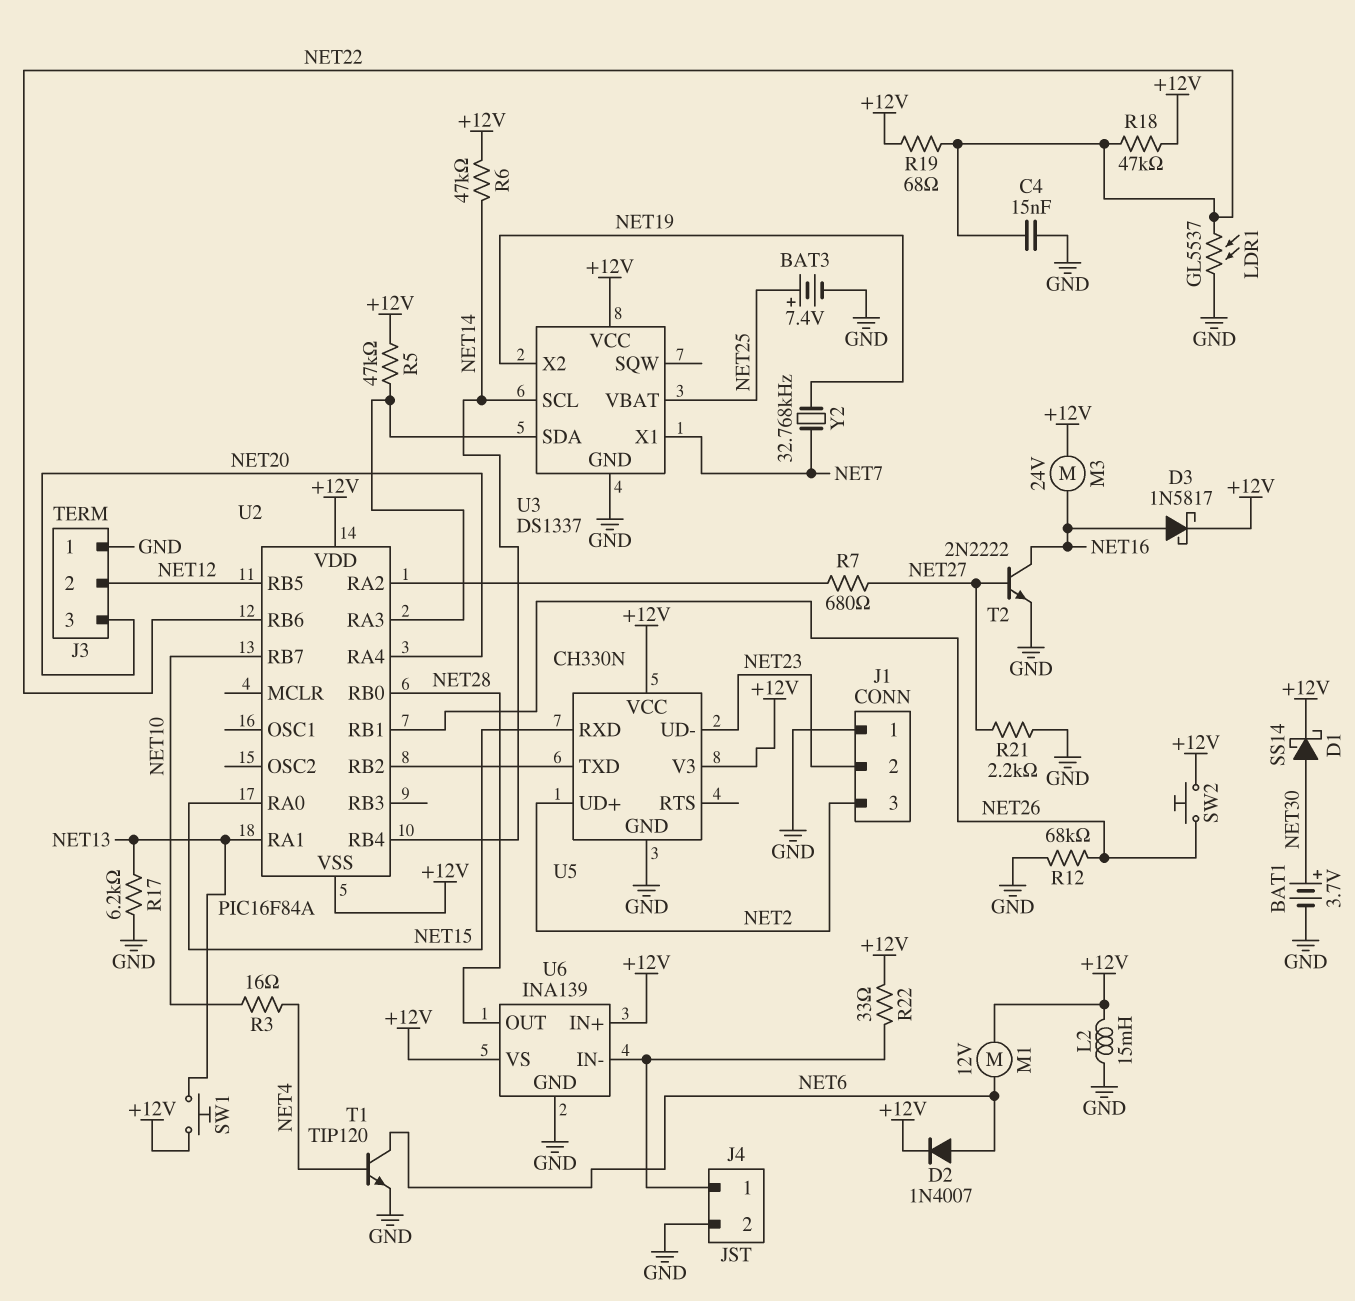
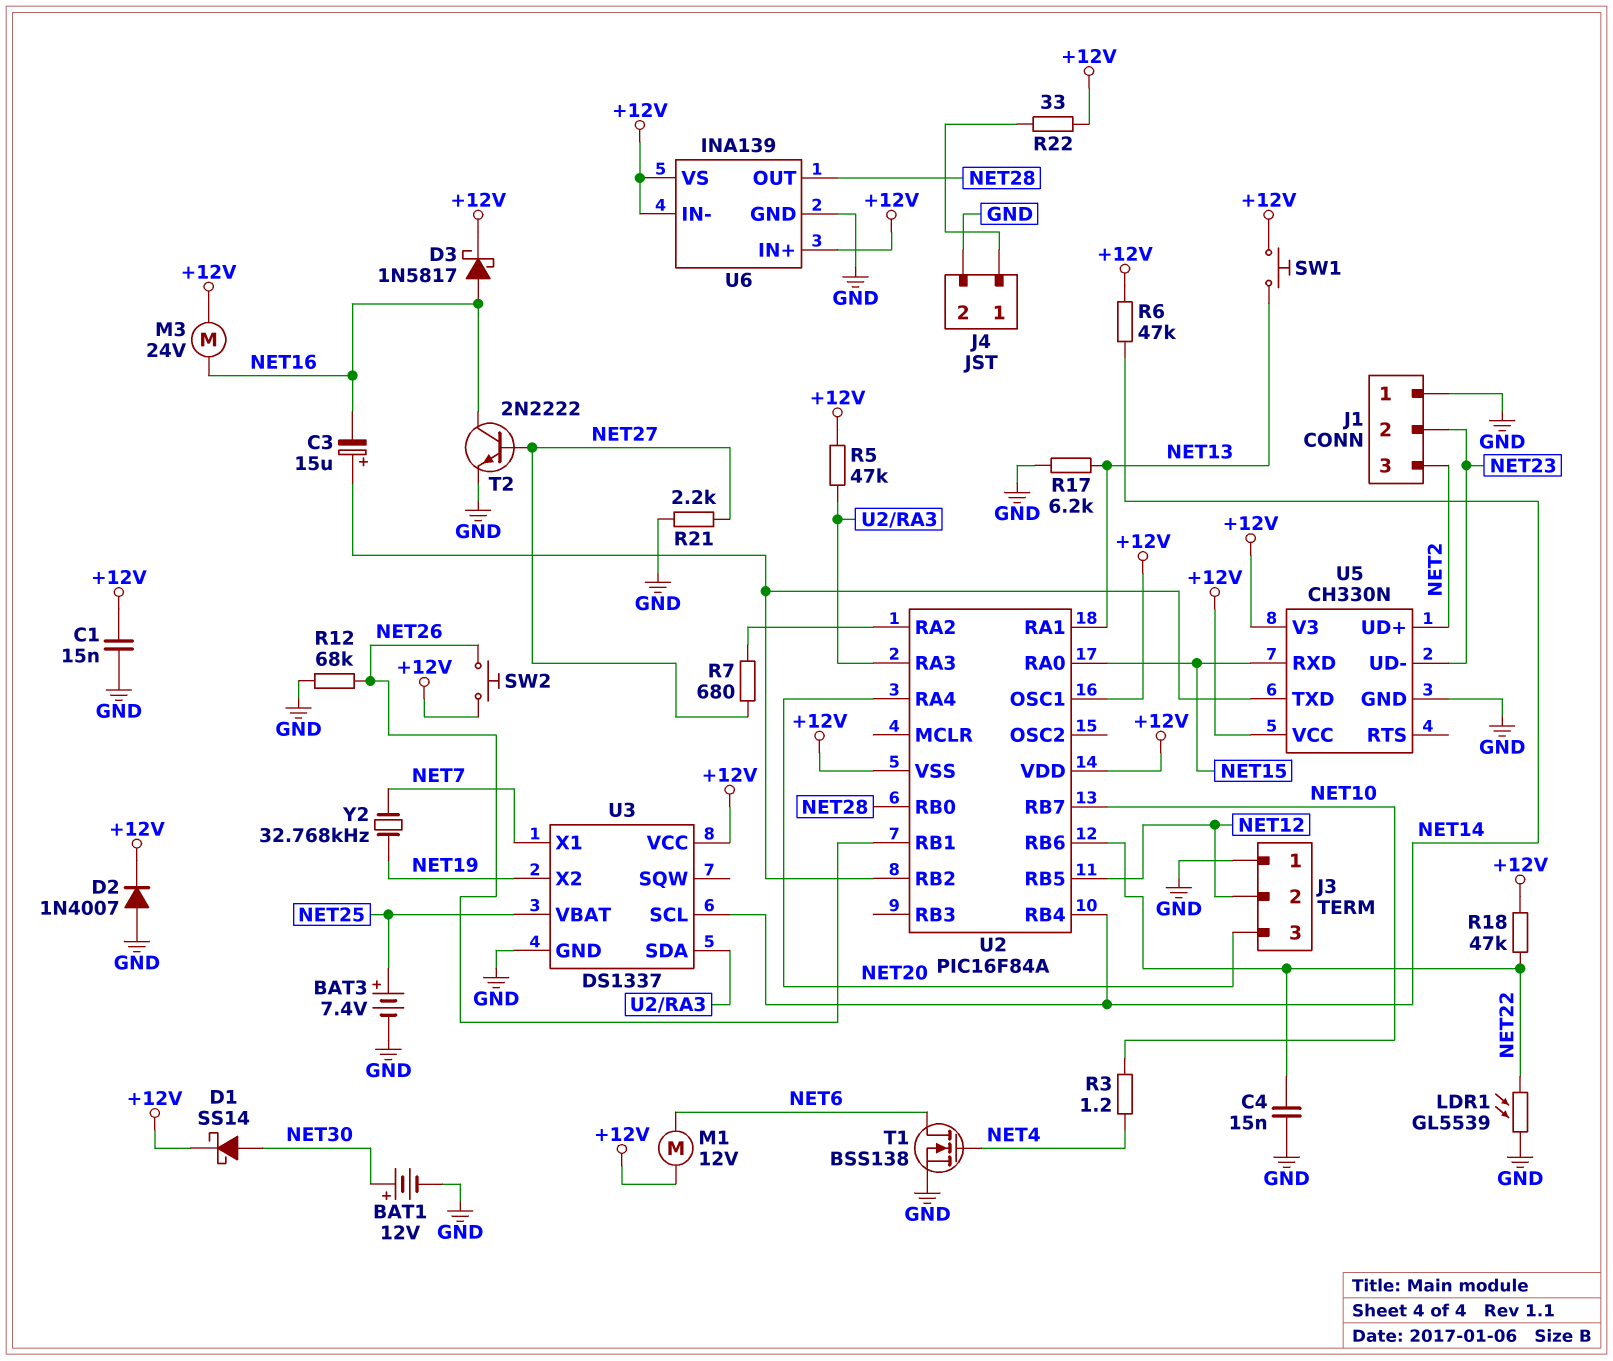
BAT1: 3.7V (plus NET30, minus GND) -> 12V (plus NET30, minus GND)
C1: none -> 15nF (+12V, GND)
C3: none -> 15uF (plus U2/RB2, minus NET16)
D2: diode 1N4007 (A NET6, K +12V) -> diode 1N4007 (A GND, K +12V)
L2: 15mH (+12V, GND) -> none
LDR1: GL5537 (GND, NET22) -> GL5539 (GND, NET22)
R3: 16 (NET4, NET10) -> 1.2 (NET4, NET10)
R19: 68 (+12V, NET22) -> none
T1: NPN TIP120 (B NET4, C NET6, E GND) -> NMOS BSS138 (G NET4, D NET6, S GND)
U2 pin OSC1: none -> +12V
U6 pin IN-: J4/1 -> +12V

